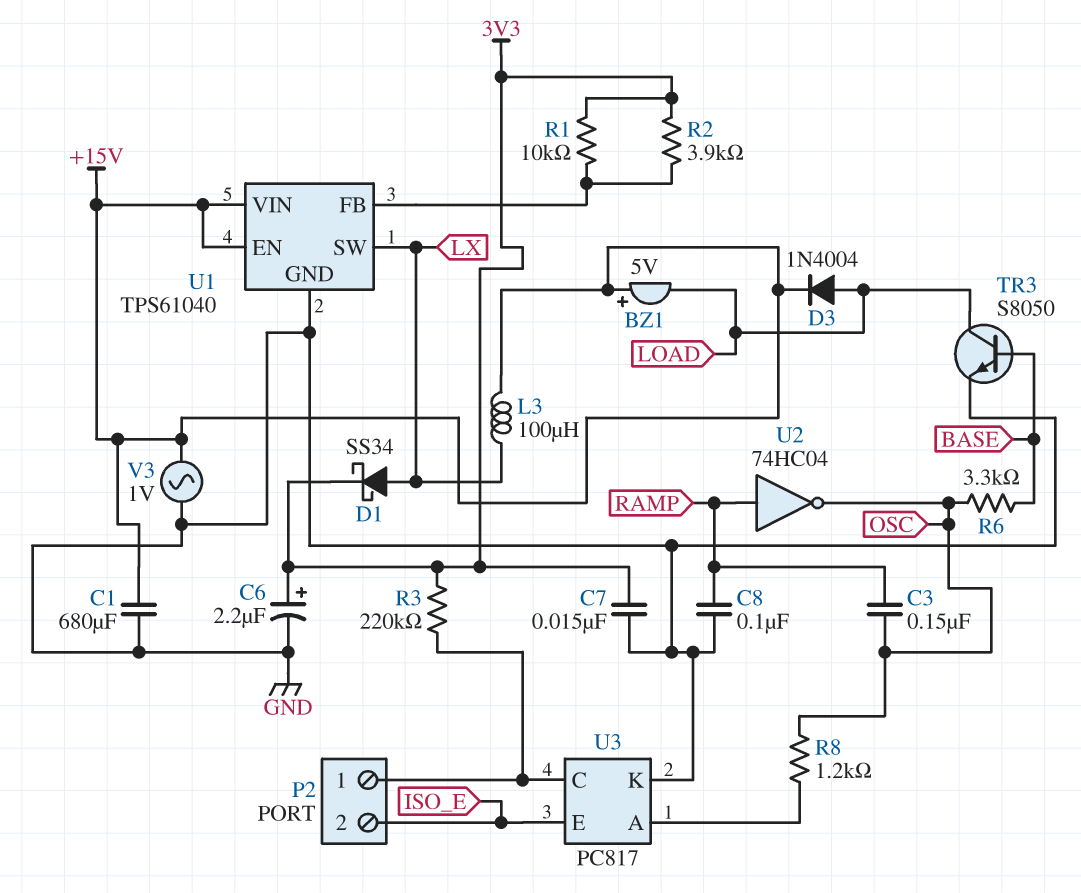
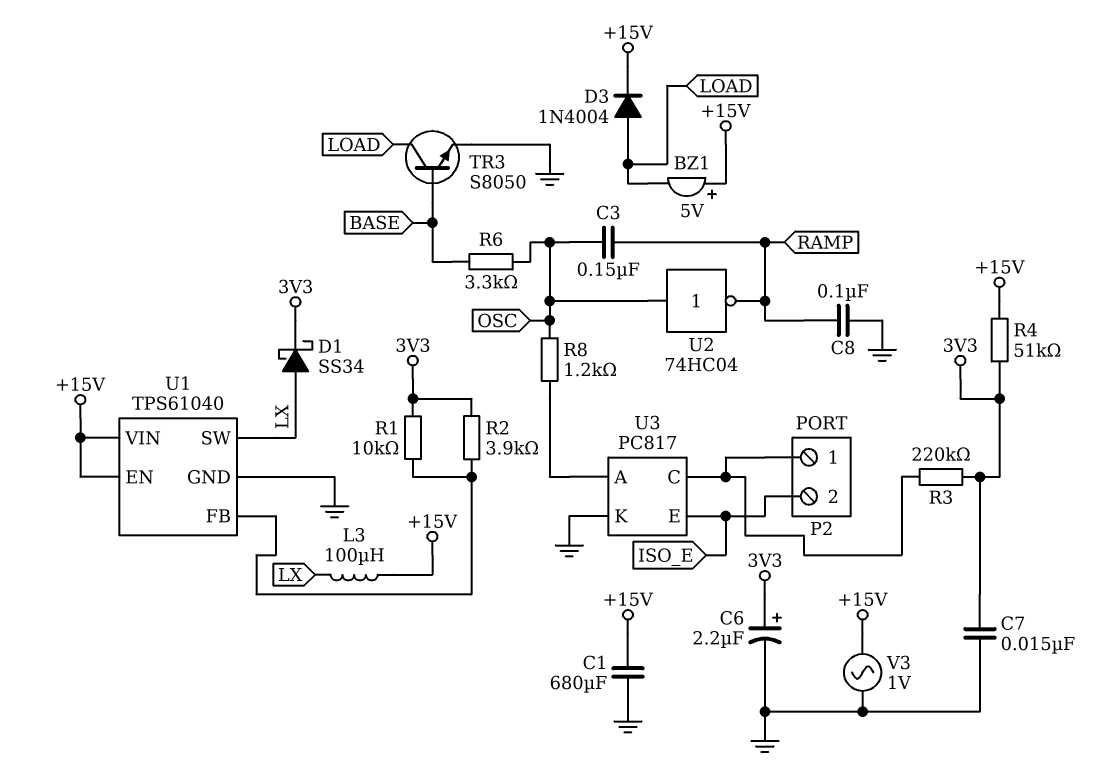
R4: none -> 51k (+15V, 3V3)
U2: NOT 74HC04 (in RAMP, out OSC) -> NOT 74HC04 (in OSC, out RAMP)

